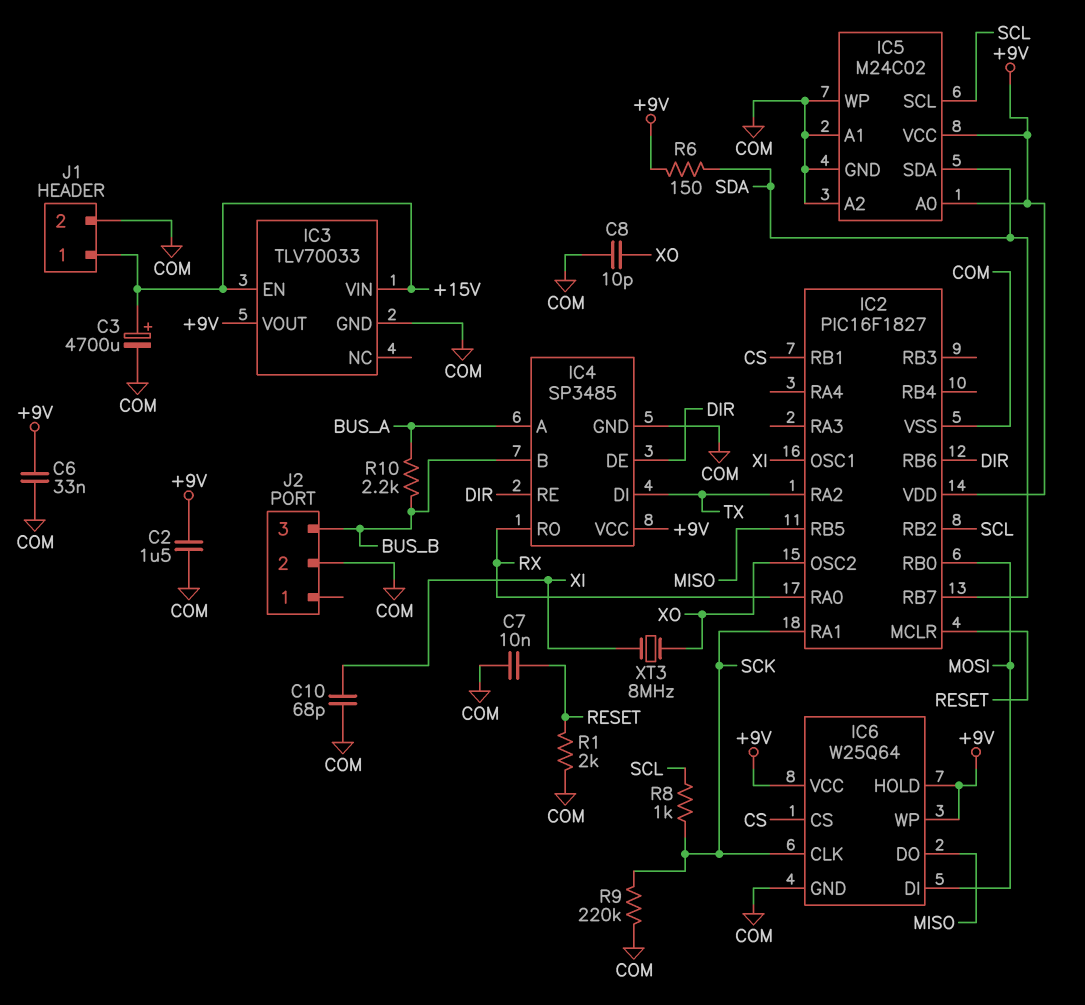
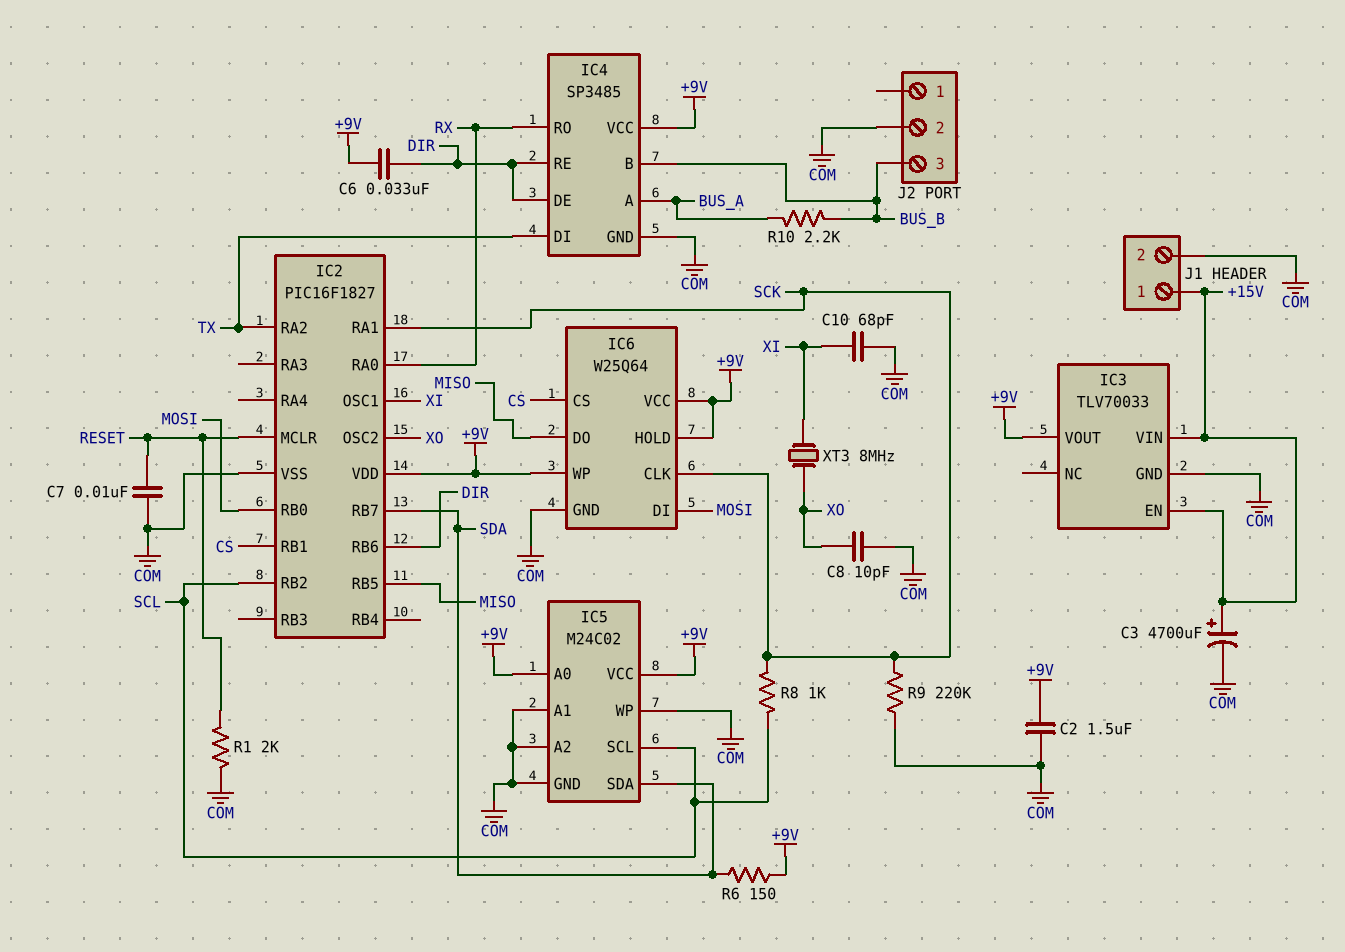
C6: 33nF (+9V, COM) -> 33nF (+9V, DIR)

